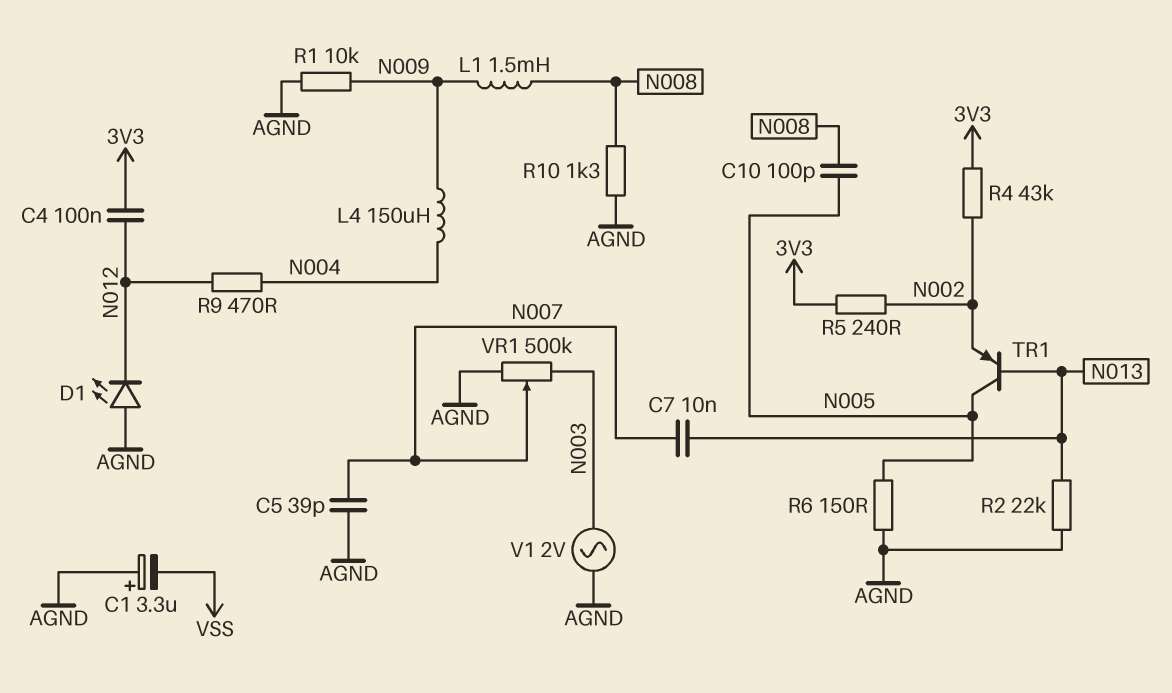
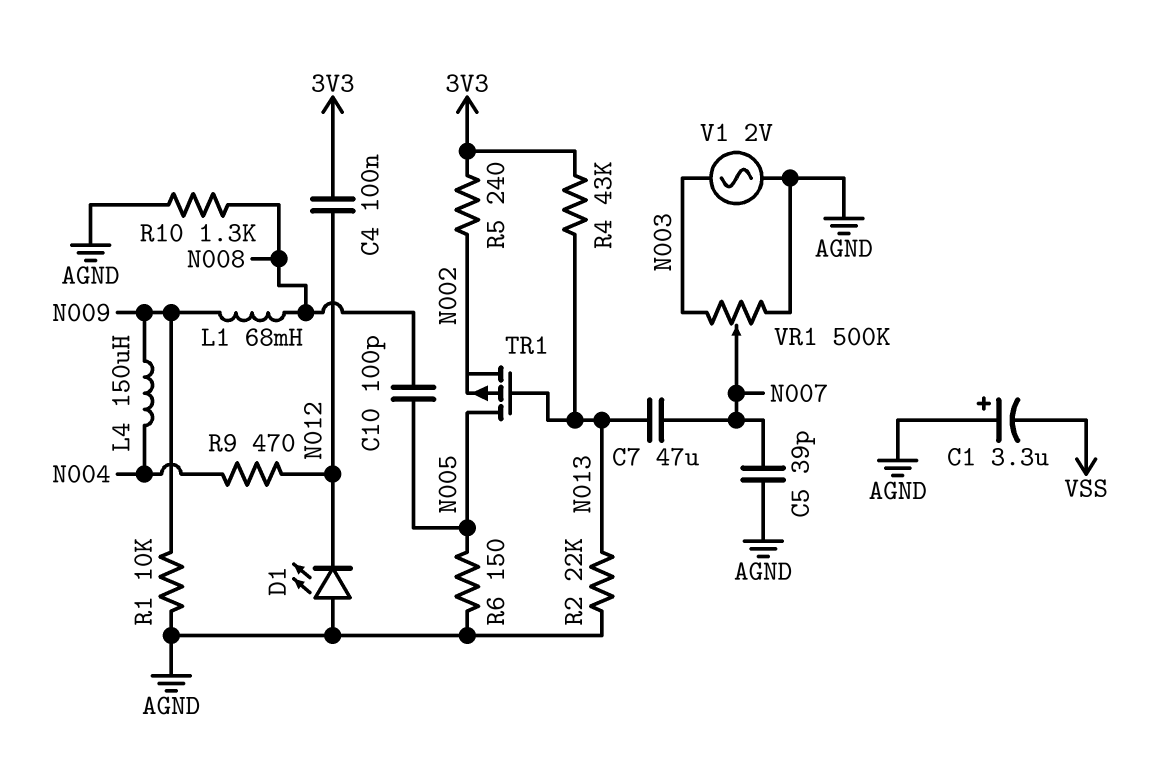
C7: 10nF (N007, N013) -> 47uF (N007, N013)
L1: 1.5mH (N008, N009) -> 68mH (N008, N009)
R4: 43k (3V3, N002) -> 43k (3V3, N013)
TR1: PNP (B N013, C N005, E N002) -> PMOS (G N013, D N005, S N002)

